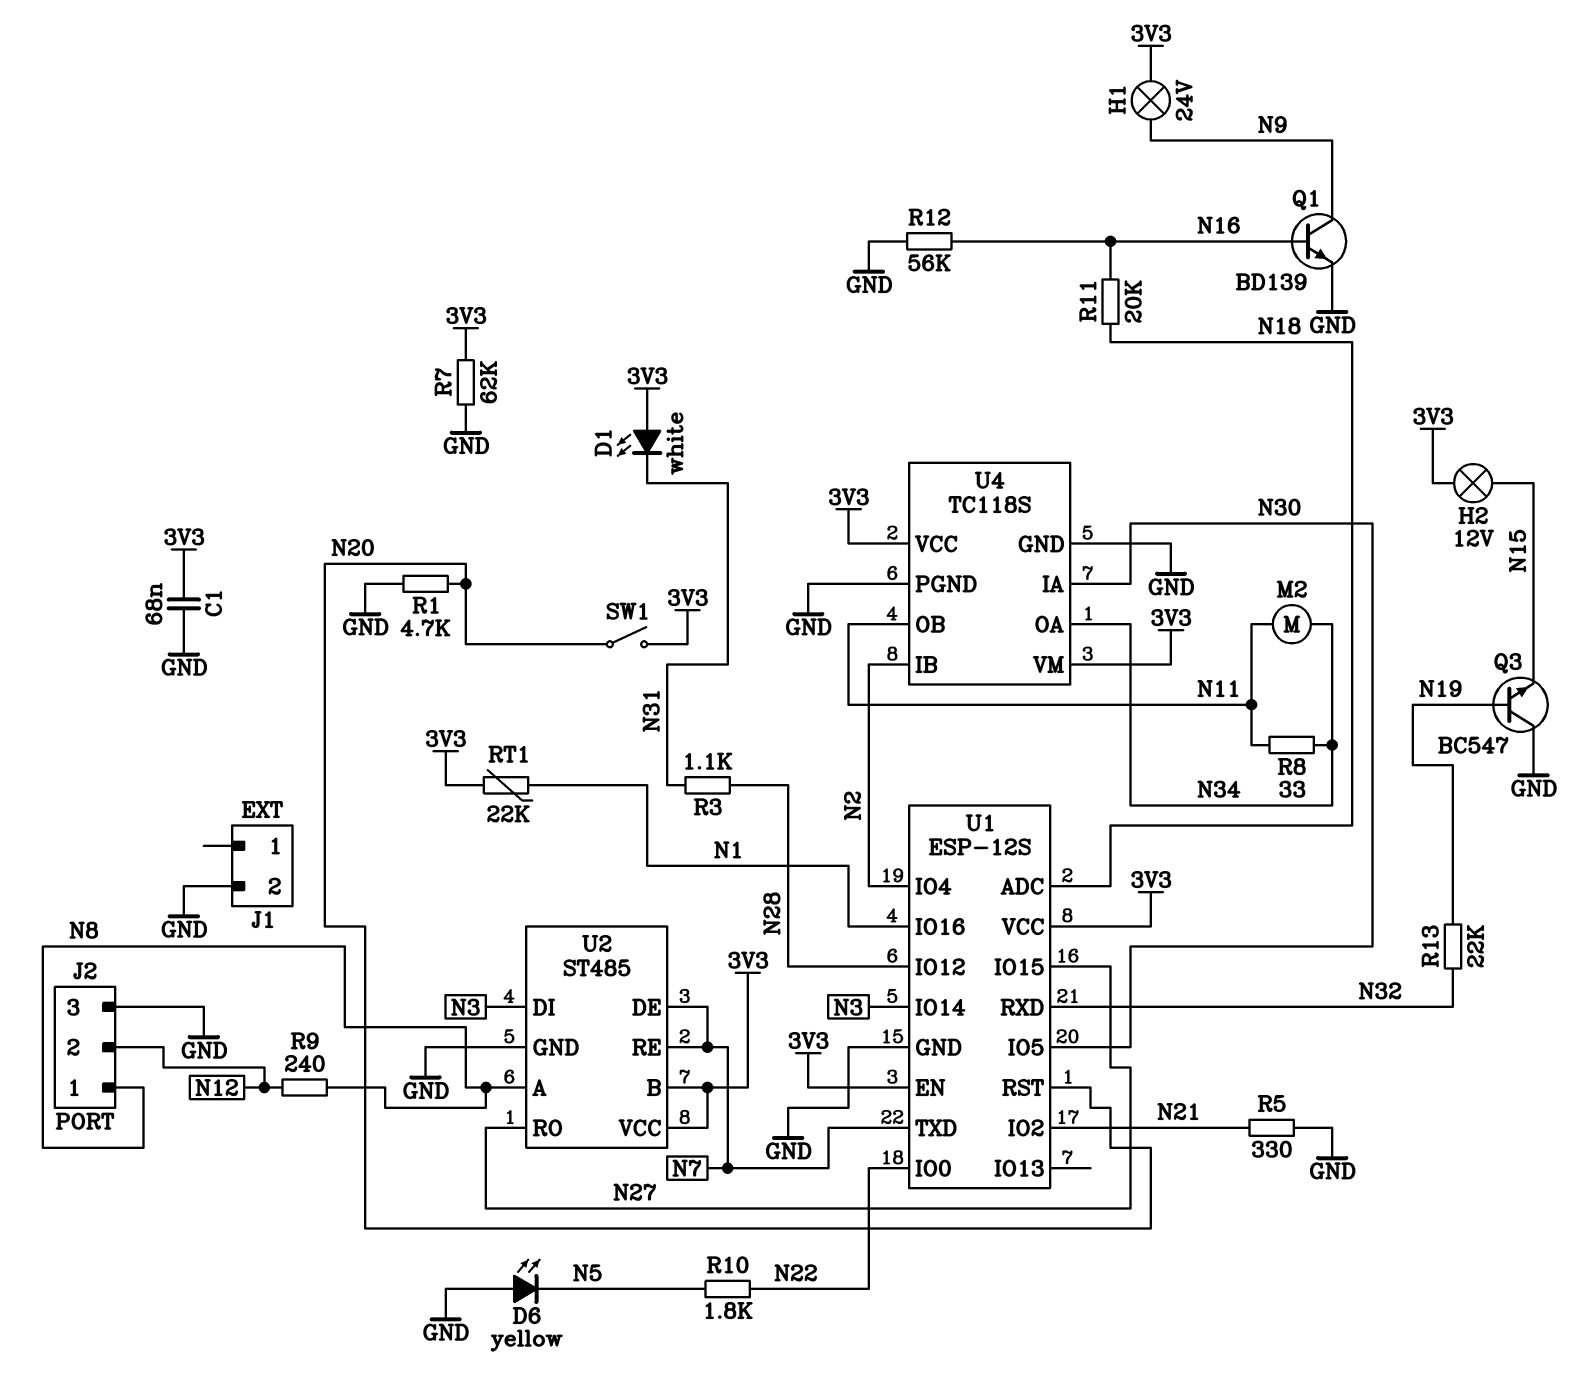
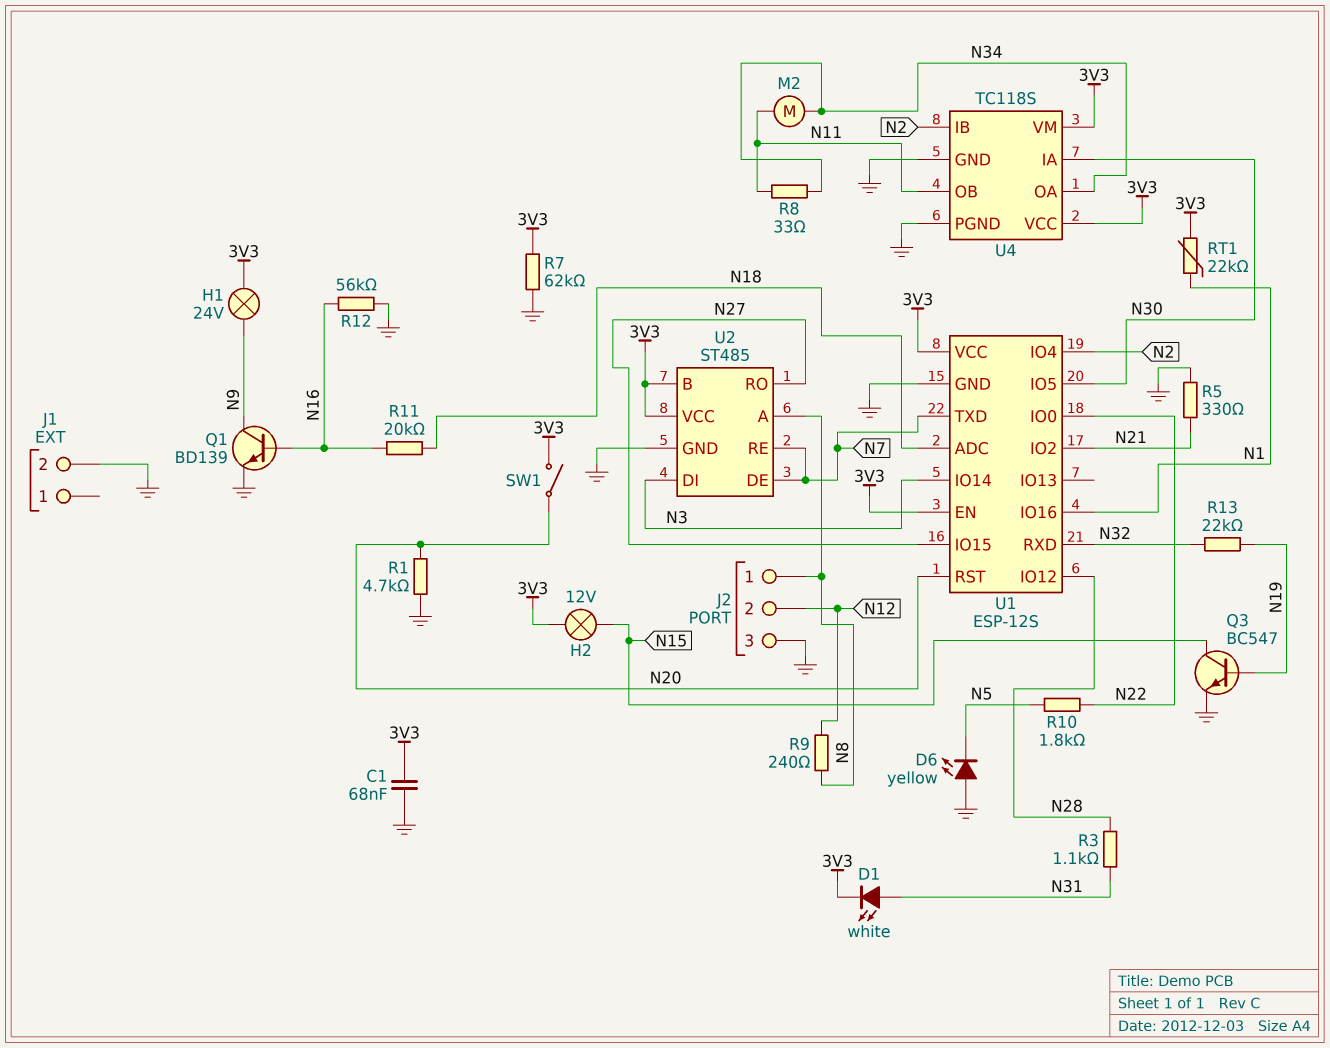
D1: LED white (A 3V3, K N31) -> LED white (A N31, K 3V3)
Q3: NPN BC547 (B N19, C GND, E N15) -> NPN BC547 (B N19, C N15, E GND)

